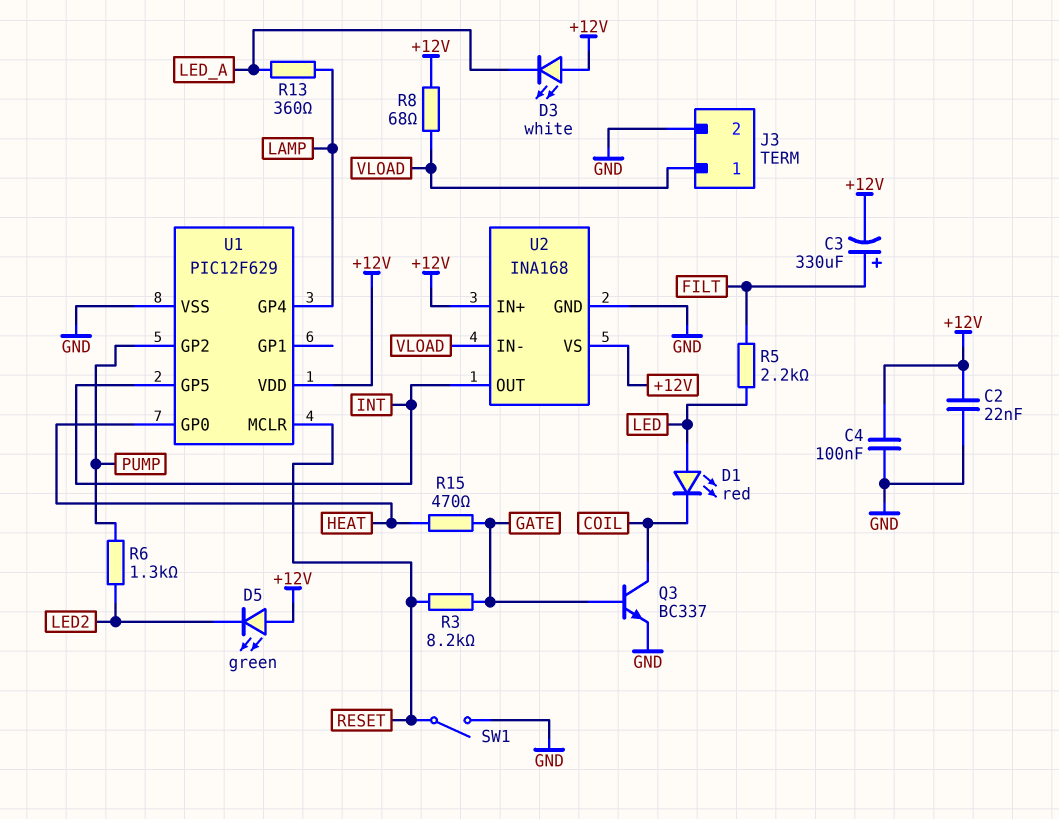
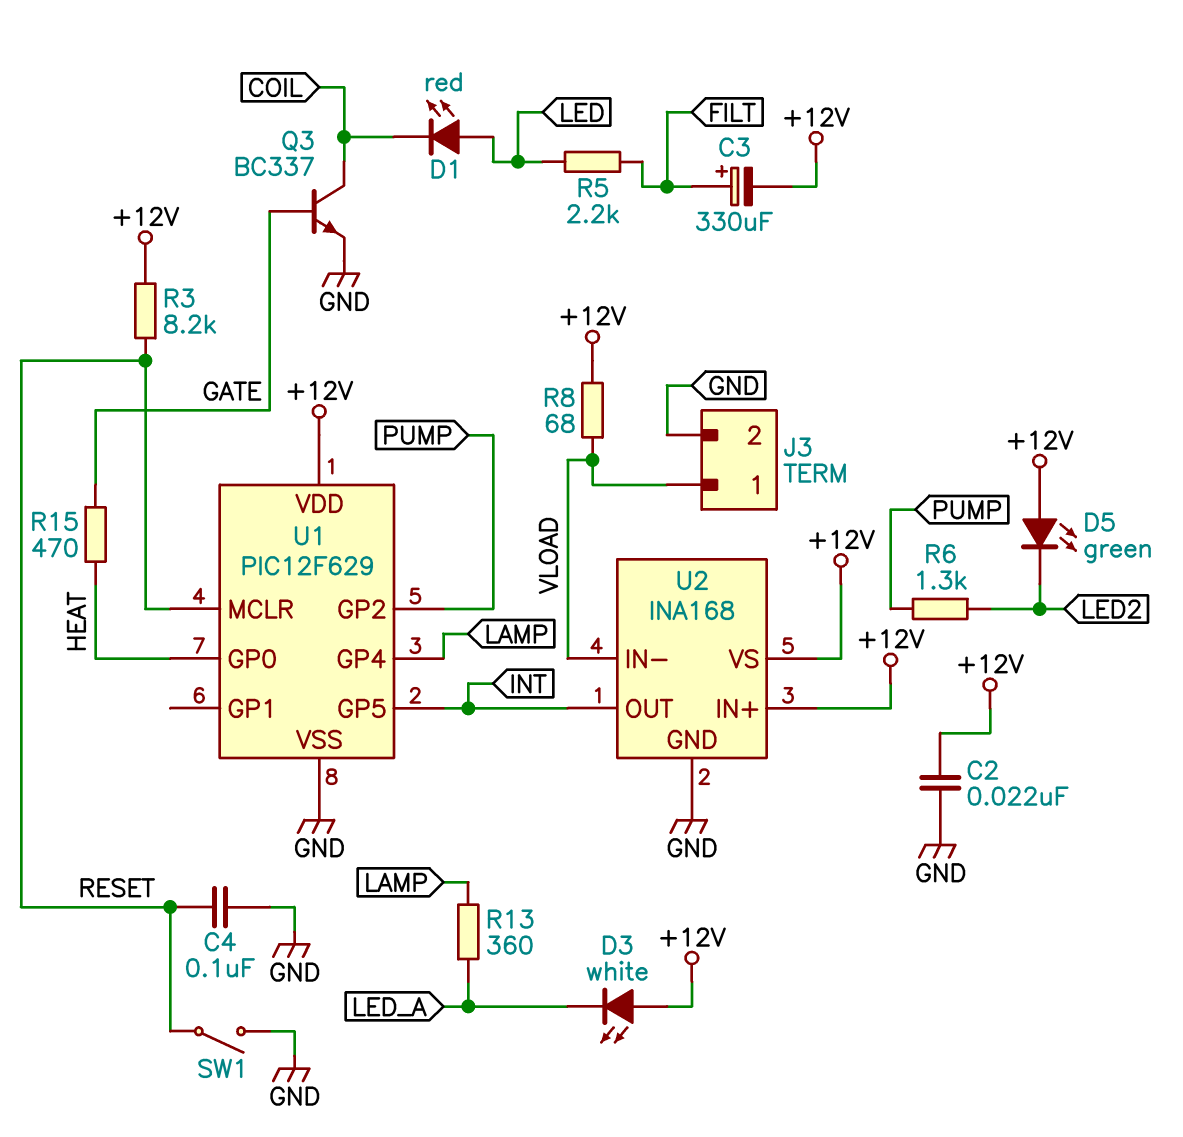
C4: 100nF (+12V, GND) -> 100nF (GND, RESET)
R3: 8.2k (GATE, RESET) -> 8.2k (+12V, RESET)

